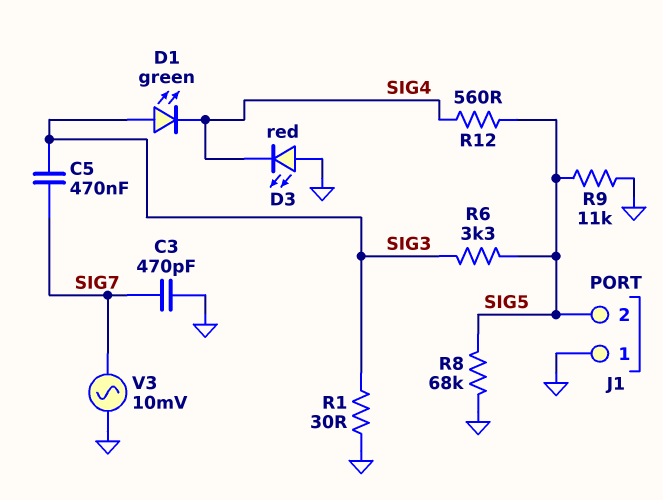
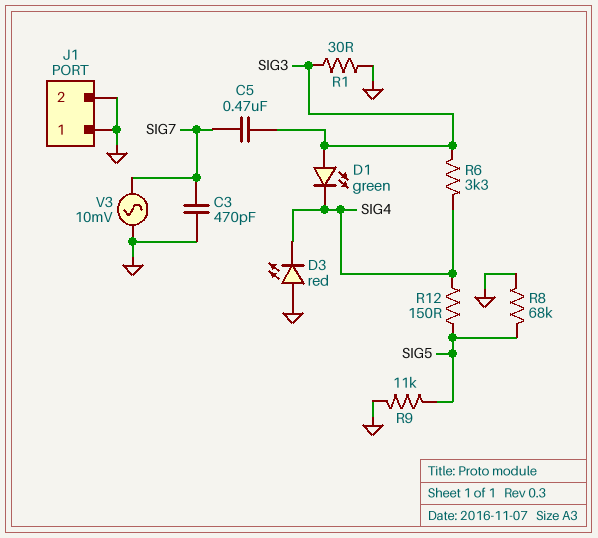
J1 pin 2: SIG5 -> GND
R6: 3.3k (SIG3, SIG5) -> 3.3k (SIG3, SIG4)
R12: 560 (SIG4, SIG5) -> 150 (SIG4, SIG5)

